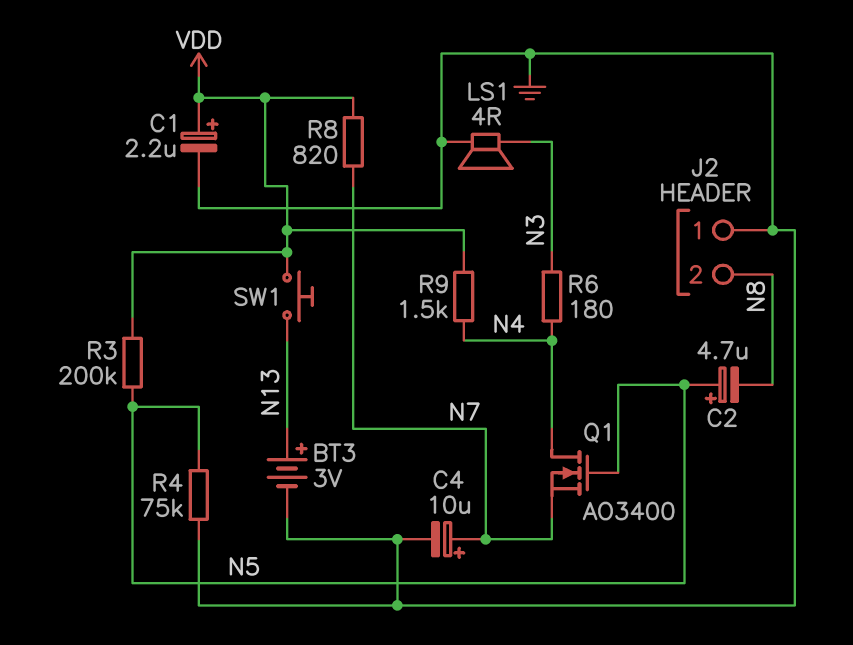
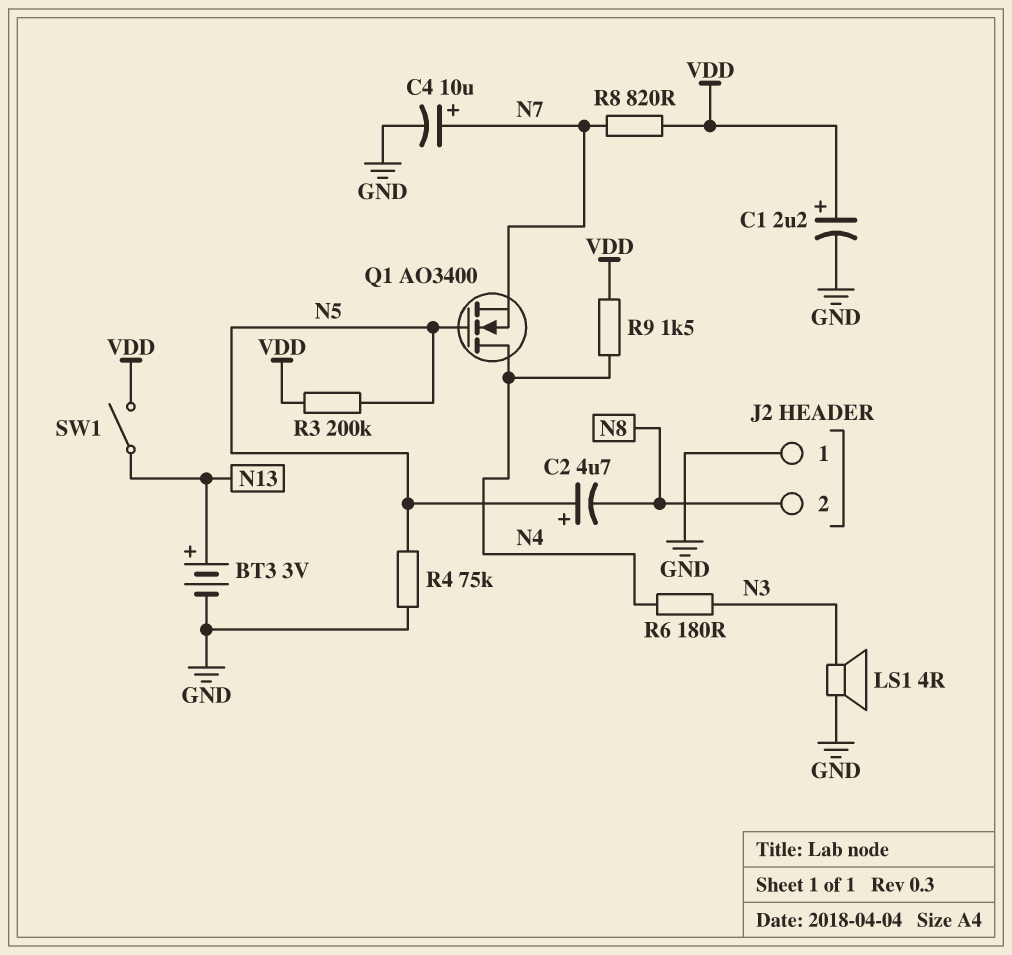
SW1: button (N13, VDD) -> switch (N13, VDD)

